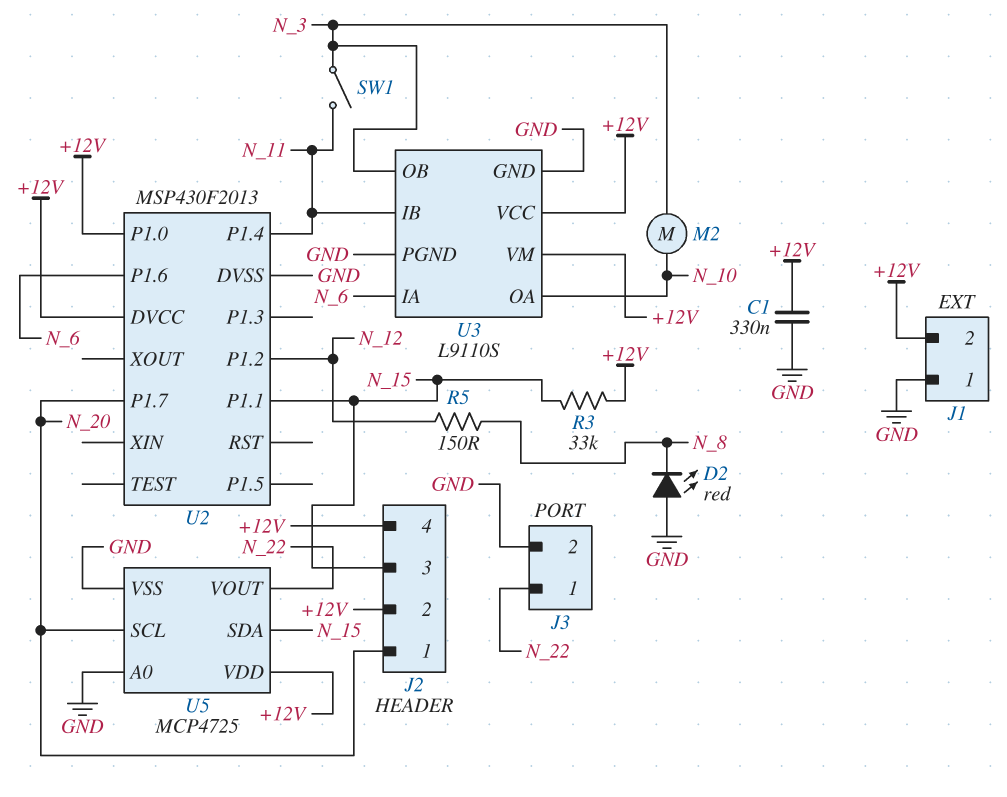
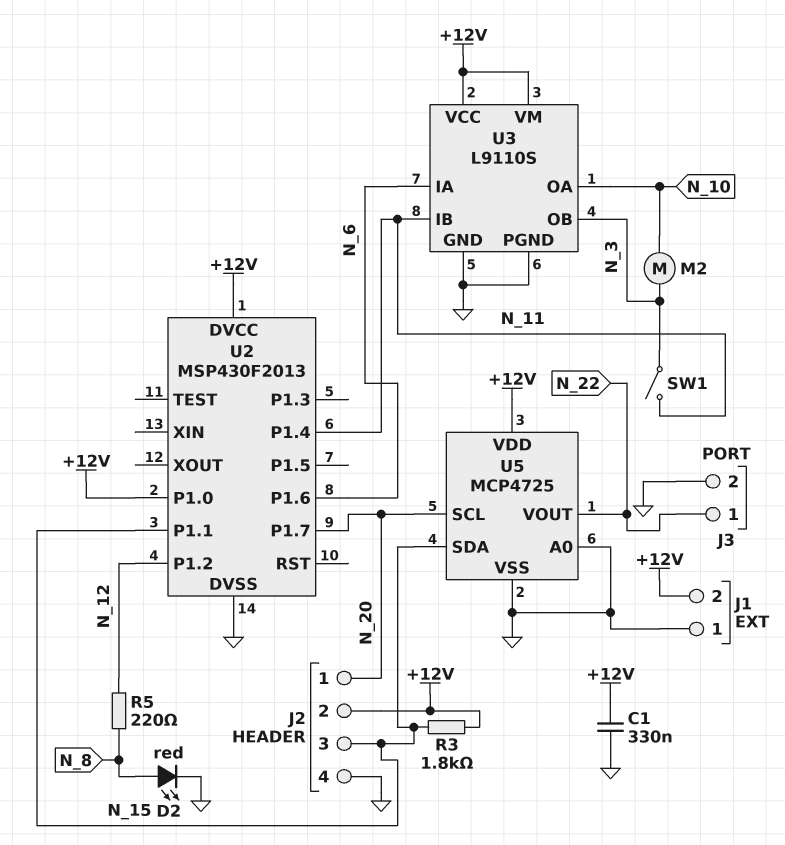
D2: LED red (A GND, K N_8) -> LED red (A N_8, K GND)
J2 pin 4: +12V -> GND
R3: 33k (+12V, N_15) -> 1.8k (+12V, N_15)
R5: 150 (N_8, N_12) -> 220 (N_8, N_12)

